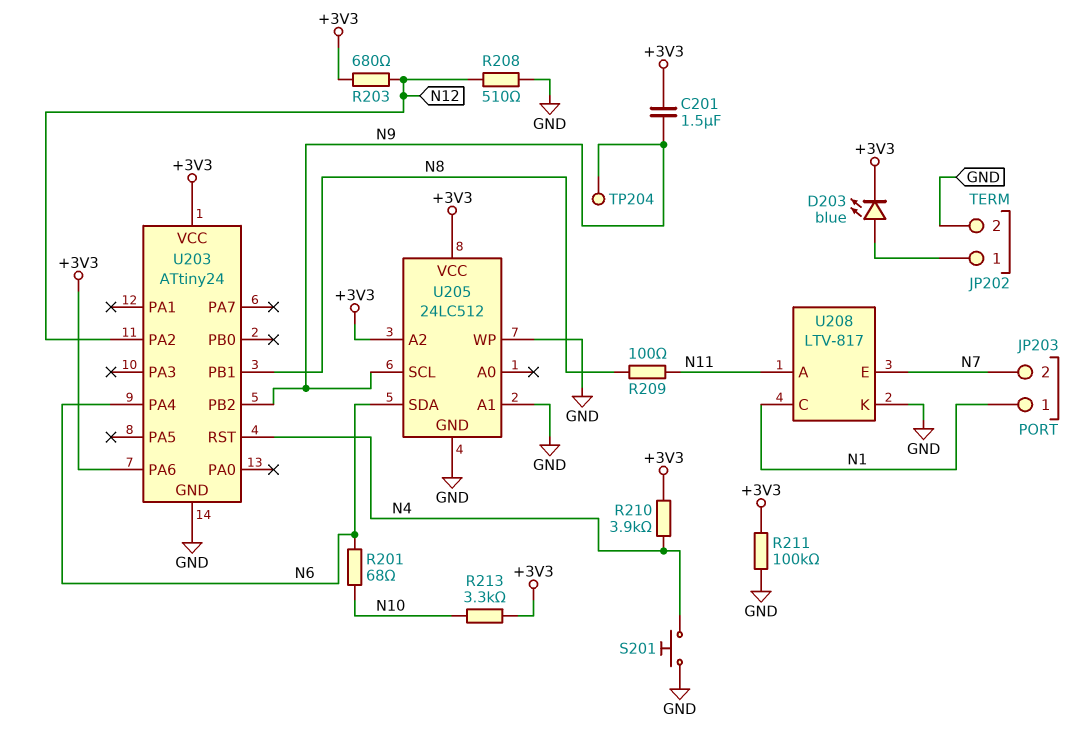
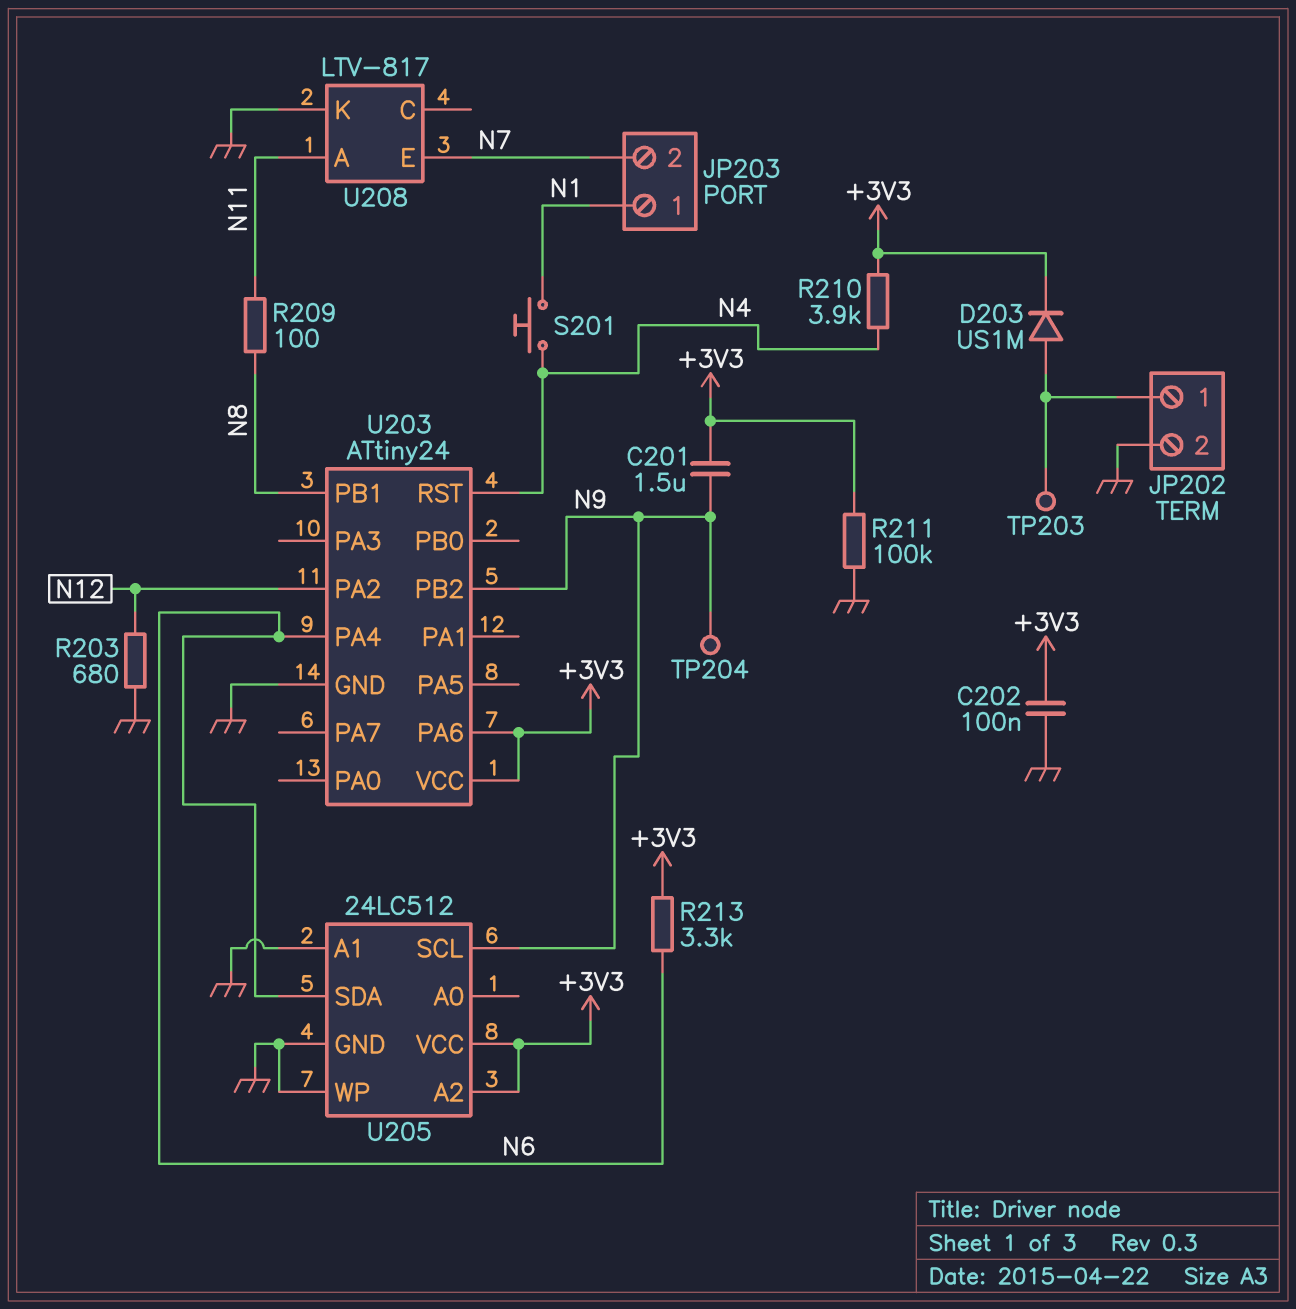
C202: none -> 100nF (+3V3, GND)
D203: LED blue (A JP202/1, K +3V3) -> diode US1M (A JP202/1, K +3V3)
R201: 68 (N6, N10) -> none
R203: 680 (+3V3, N12) -> 680 (GND, N12)
R208: 510 (GND, N12) -> none
R213: 3.3k (+3V3, N10) -> 3.3k (+3V3, N6)
S201: button (GND, N4) -> button (N1, N4)
TP203: none -> test point (JP202/1)
U208 pin C: N1 -> none

